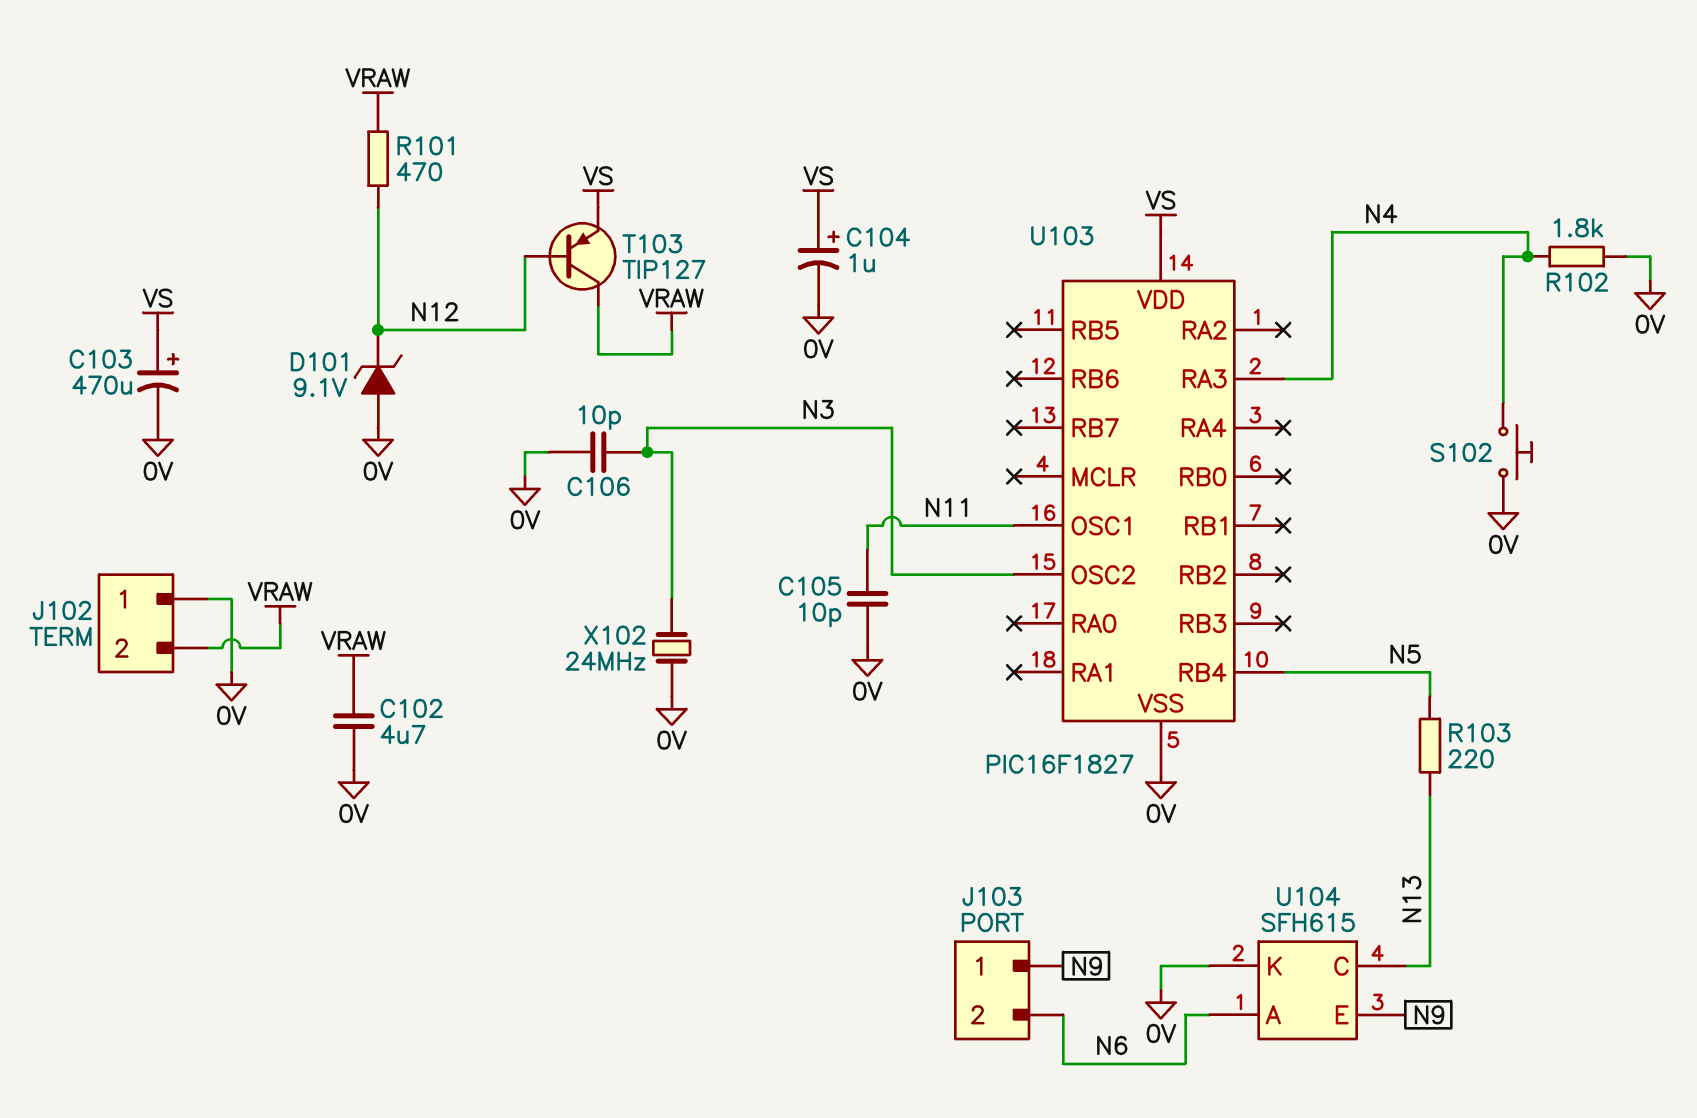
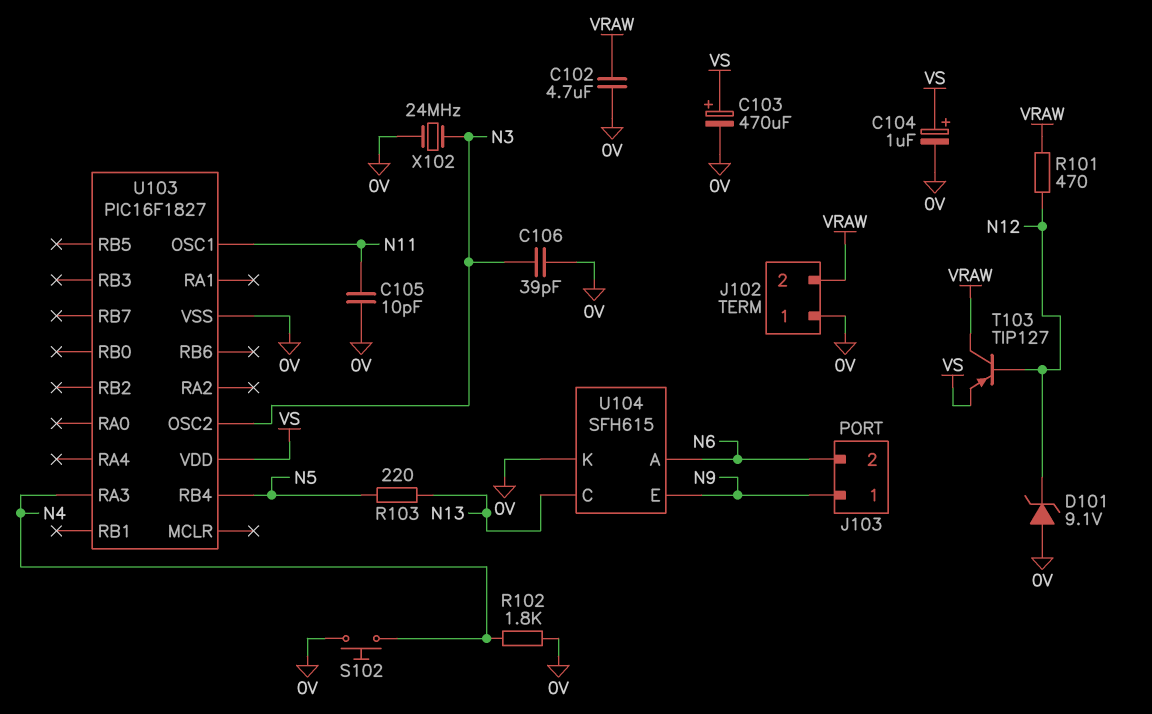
C106: 10pF (0V, N3) -> 39pF (0V, N3)

